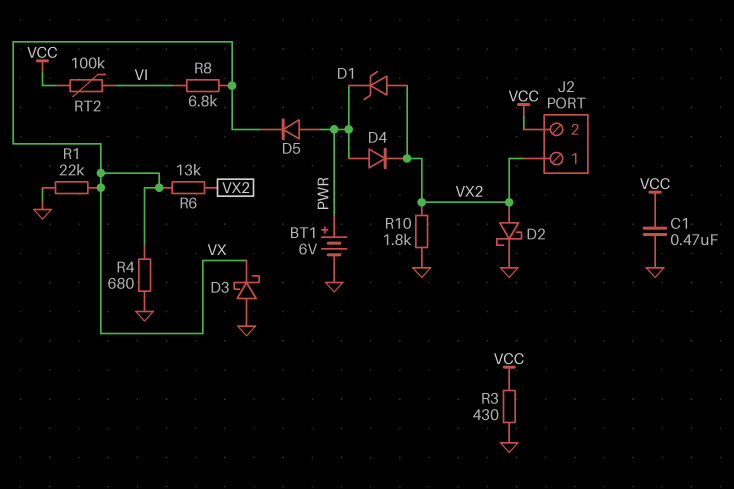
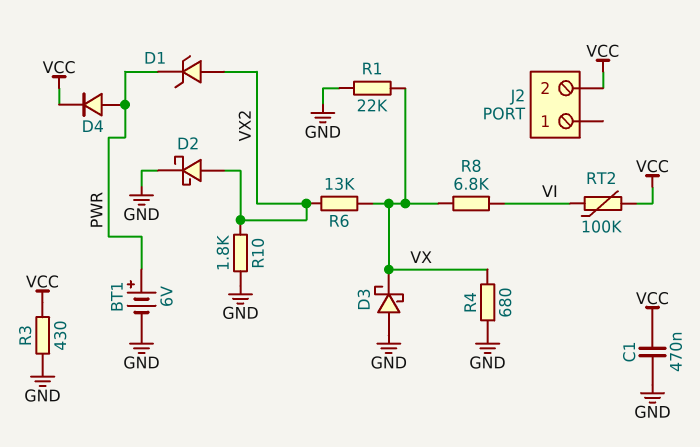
D4: diode (A PWR, K VX2) -> diode (A PWR, K VCC)
D5: diode (A PWR, K VX) -> none
J2 pin 1: VX2 -> none

